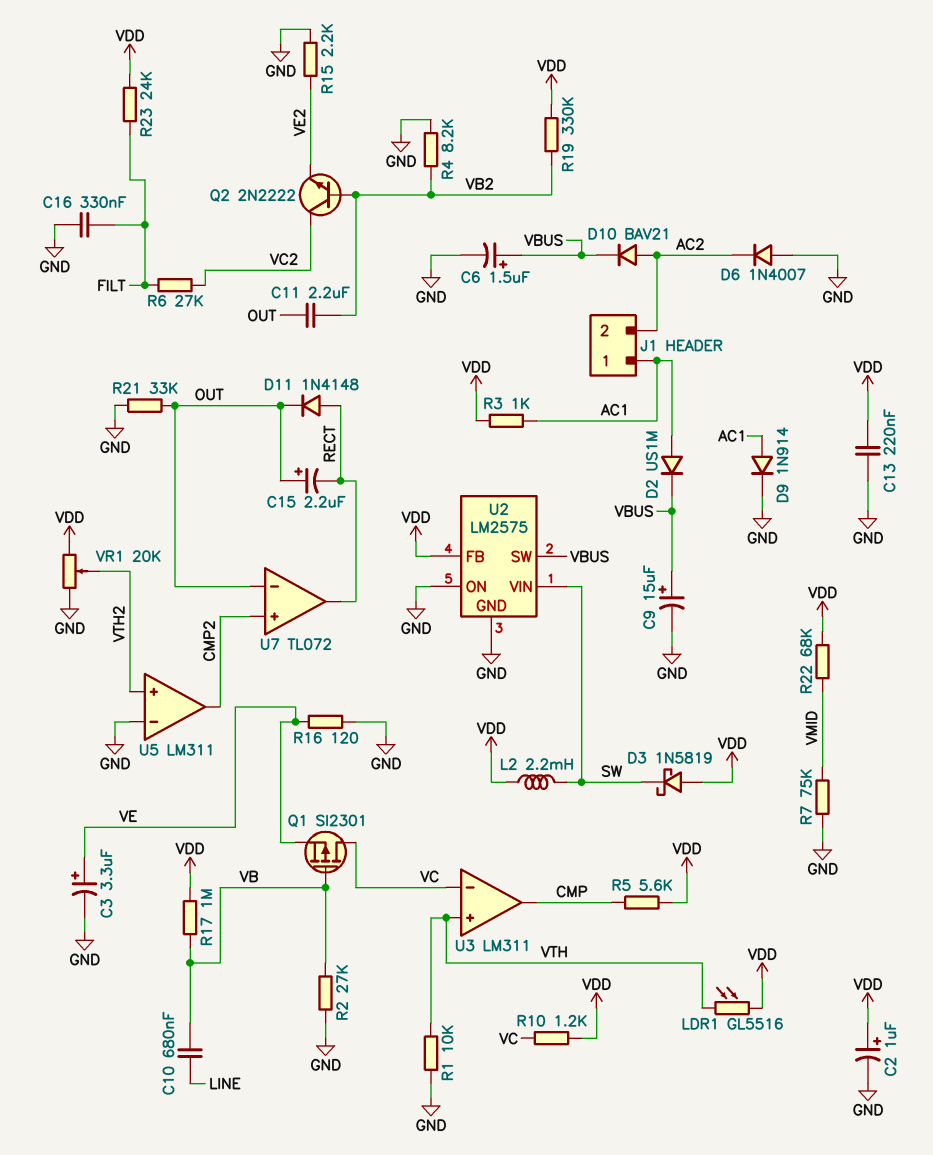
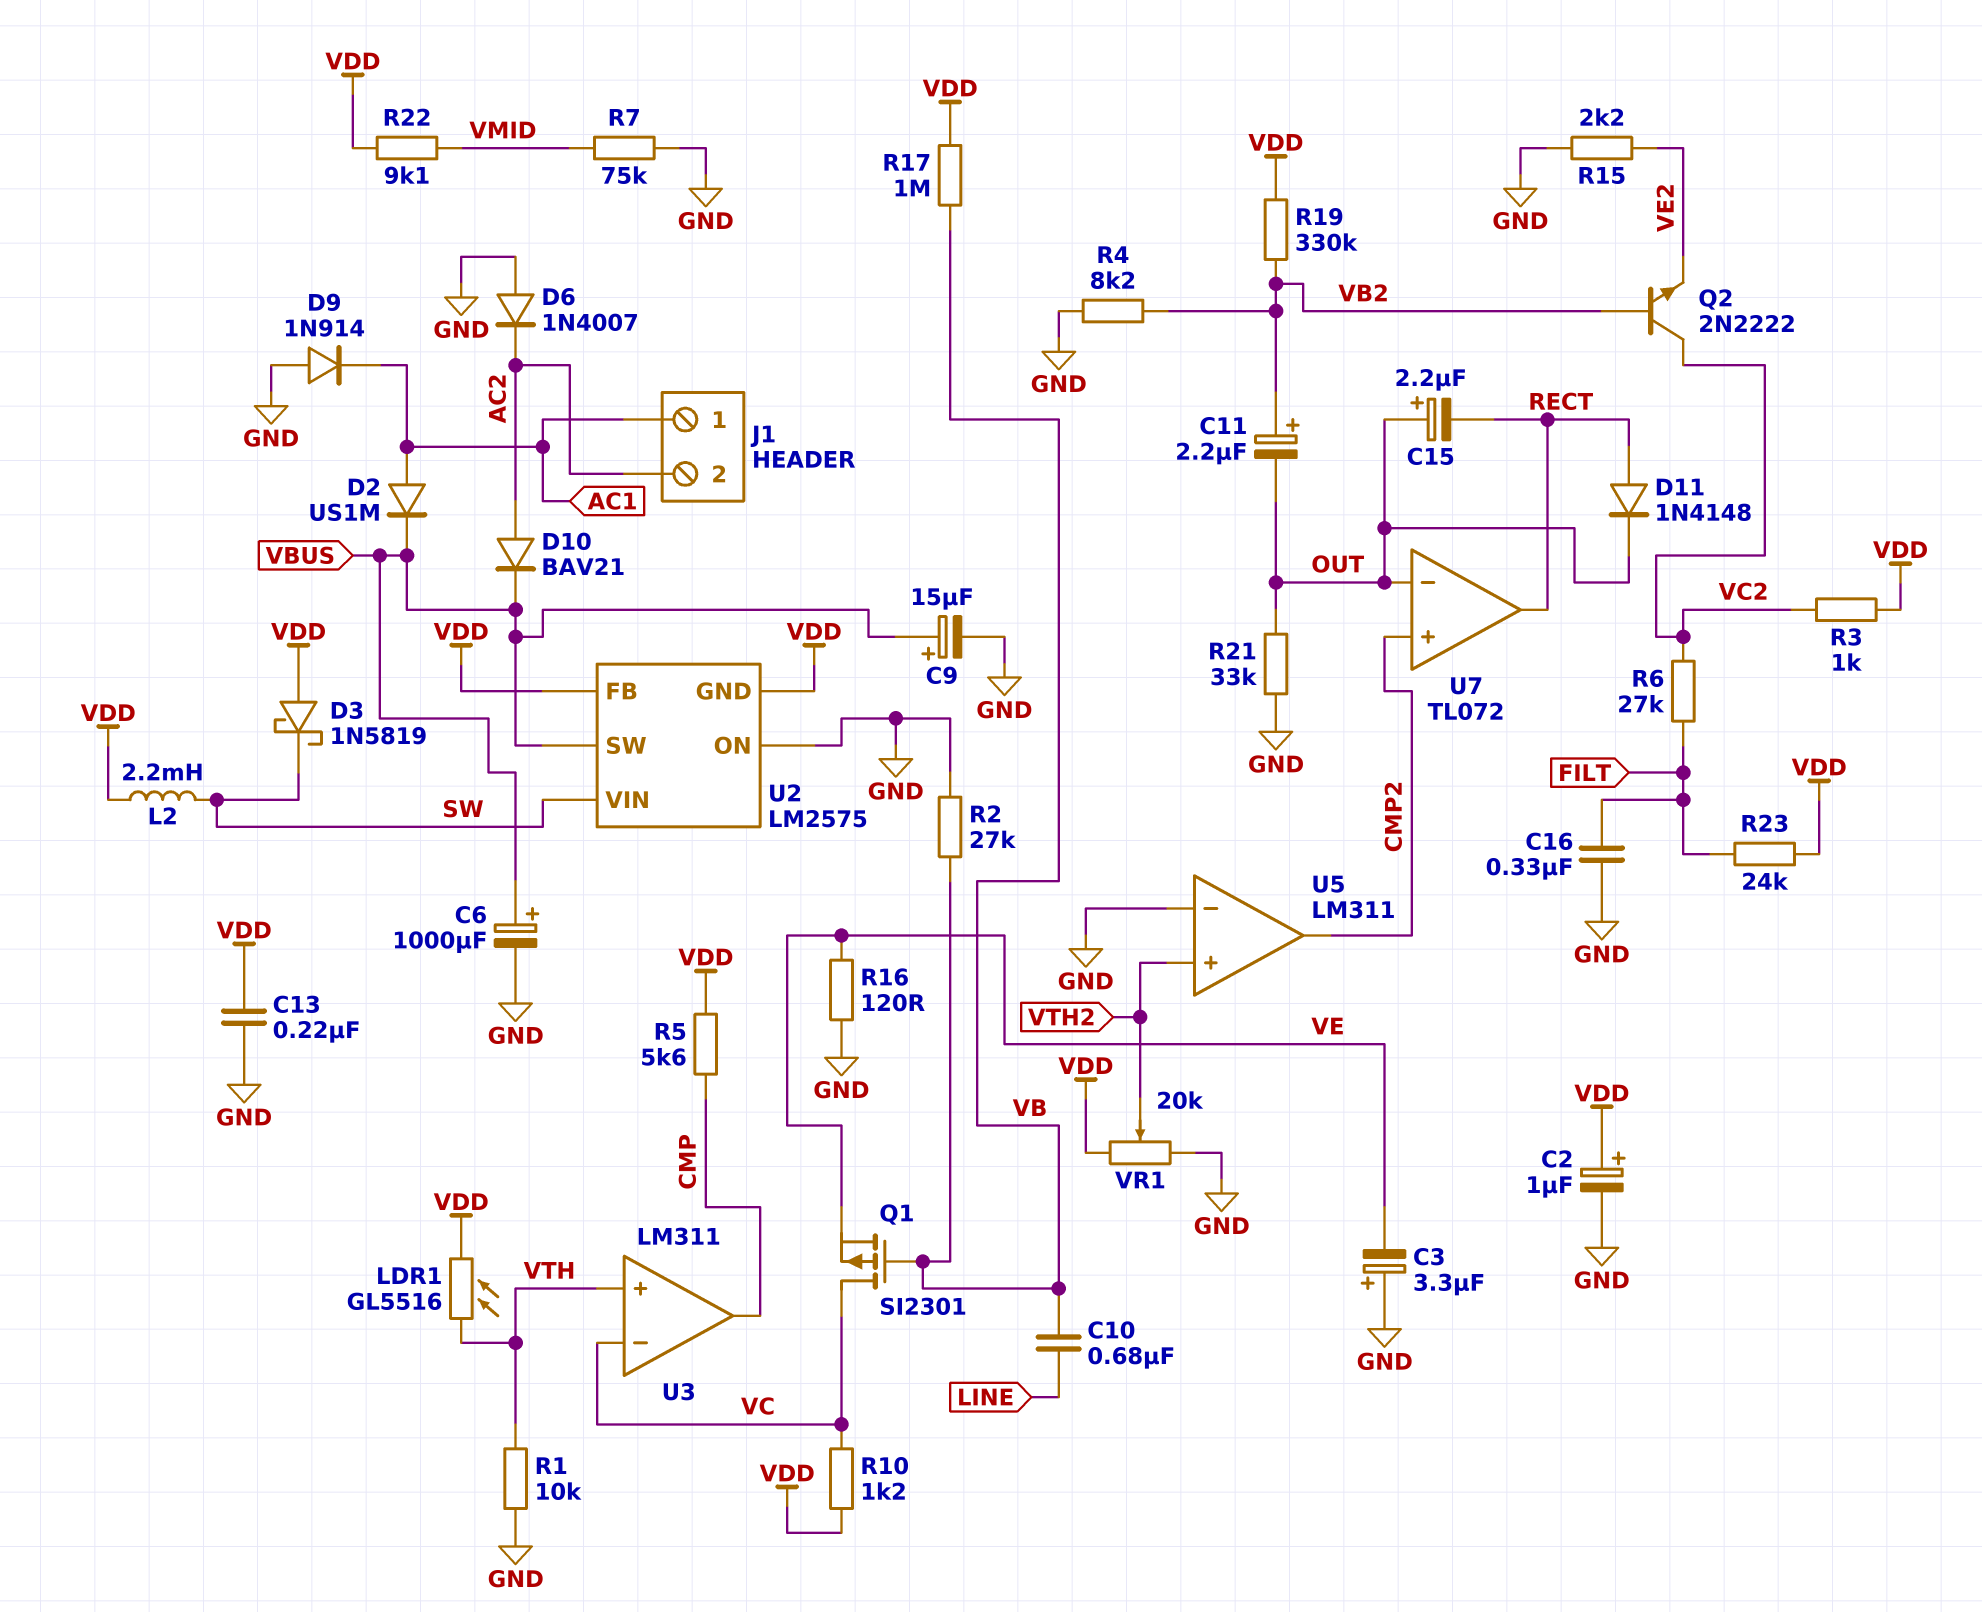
C3: 3.3uF (plus VE, minus GND) -> 3.3uF (plus GND, minus VE)
C6: 1.5uF (plus VBUS, minus GND) -> 1000uF (plus VBUS, minus GND)
C11: 2.2uF (OUT, VB2) -> 2.2uF (plus VB2, minus OUT)
D9: diode 1N914 (A AC1, K GND) -> diode 1N914 (A GND, K AC1)
R3: 1k (AC1, VDD) -> 1k (VC2, VDD)
R22: 68k (VDD, VMID) -> 9.1k (VDD, VMID)
U2 pin GND: GND -> VDD

